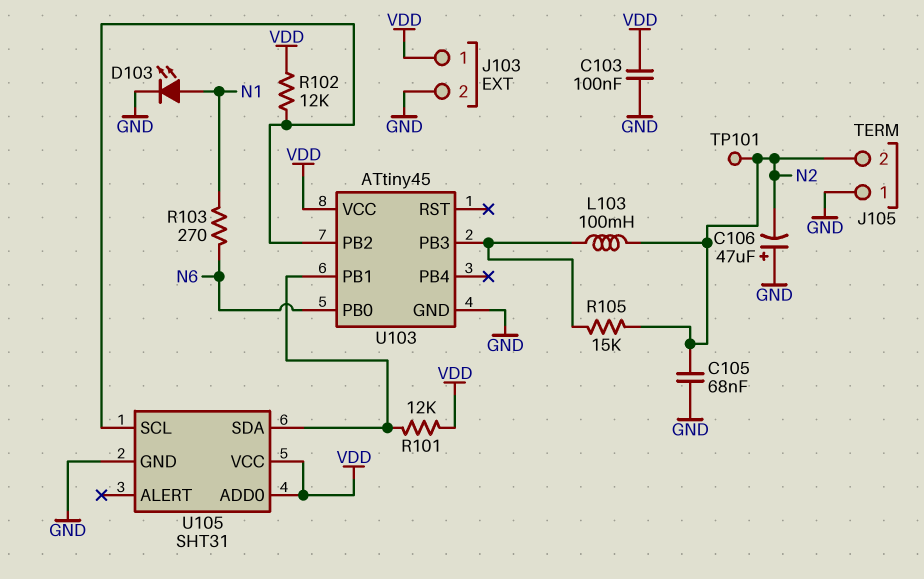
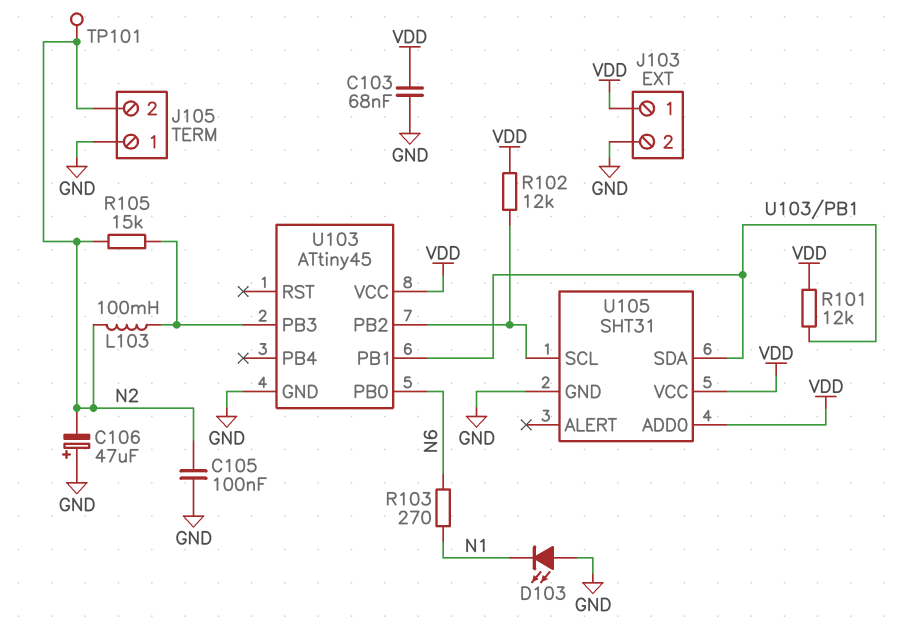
C103: 100nF (GND, VDD) -> 68nF (GND, VDD)
C105: 68nF (GND, N2) -> 100nF (GND, N2)
D103: LED (A N1, K GND) -> LED (A GND, K N1)

